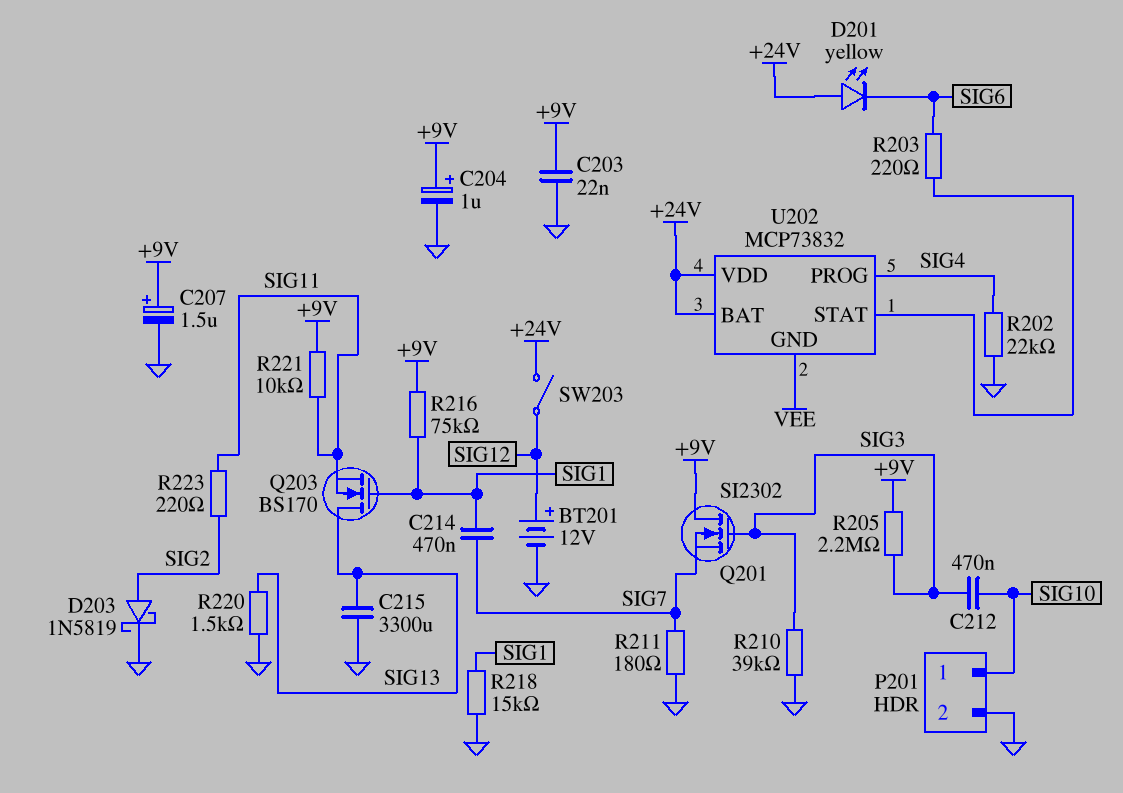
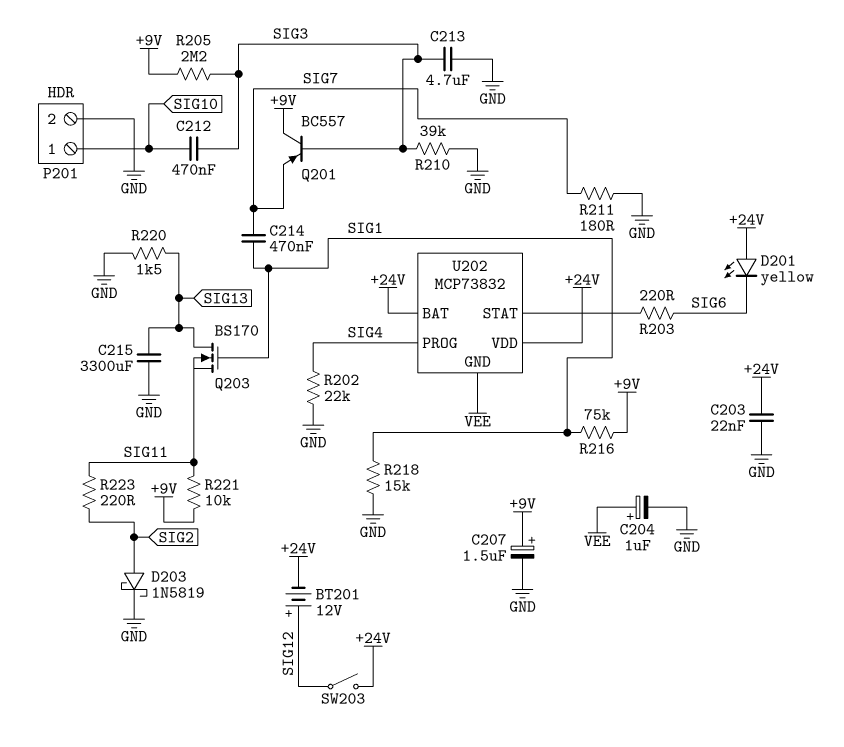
BT201: 12V (plus SIG12, minus GND) -> 12V (plus SIG12, minus +24V)
C203: 22nF (+9V, GND) -> 22nF (+24V, GND)
C204: 1uF (plus +9V, minus GND) -> 1uF (plus VEE, minus GND)
C213: none -> 4.7uF (GND, SIG3)
Q201: NMOS SI2302 (G SIG3, D +9V, S SIG7) -> PNP BC557 (B SIG3, C +9V, E SIG7)

